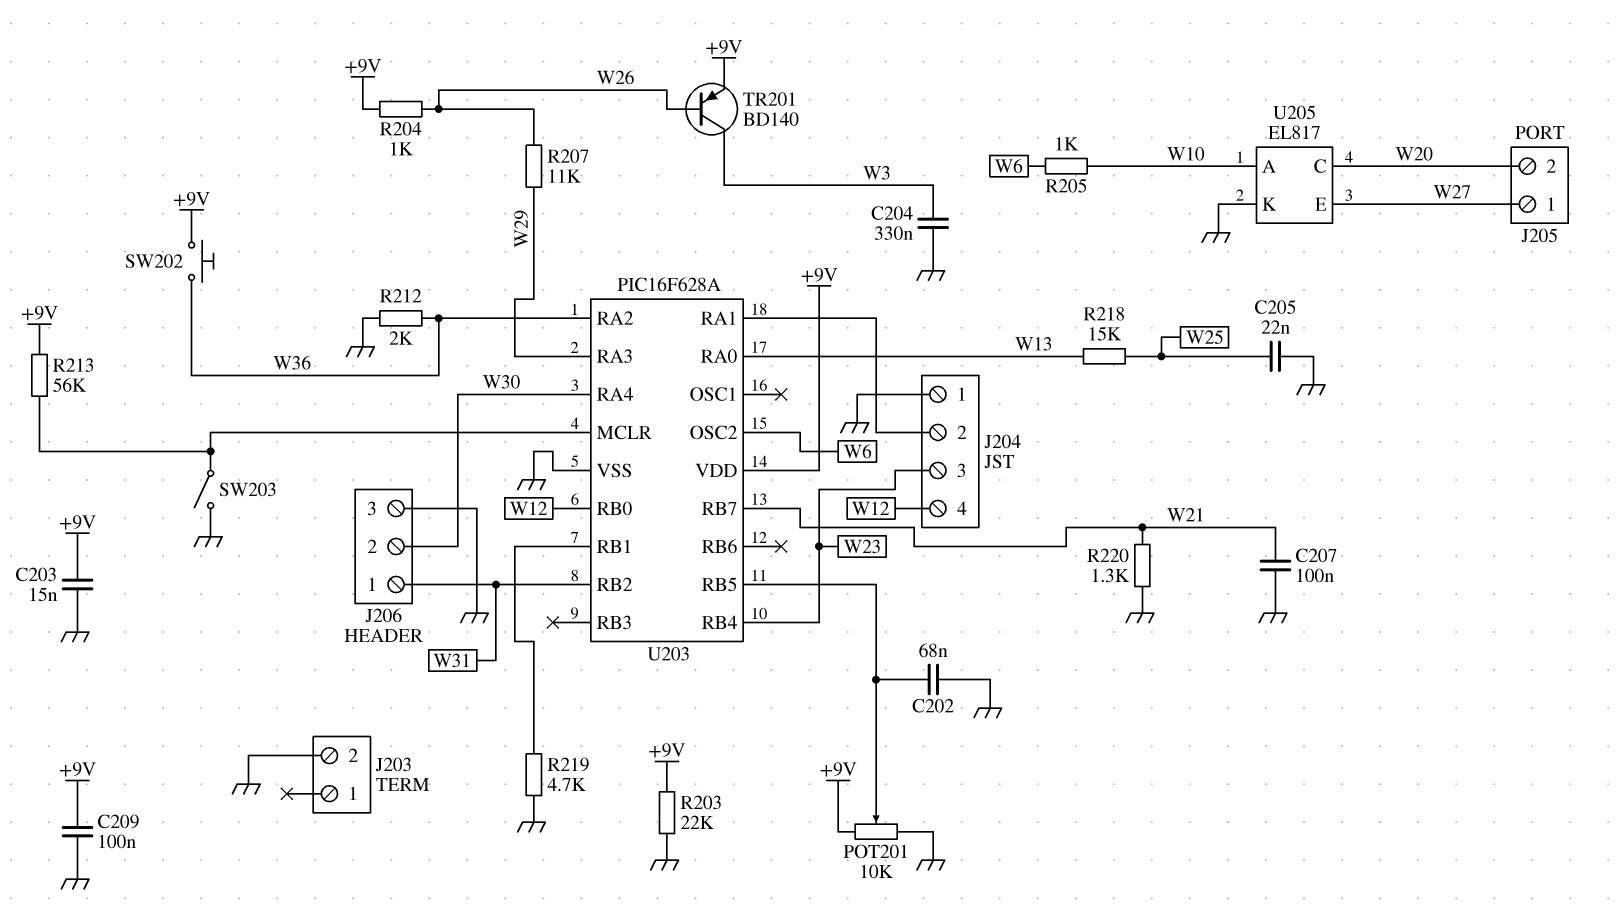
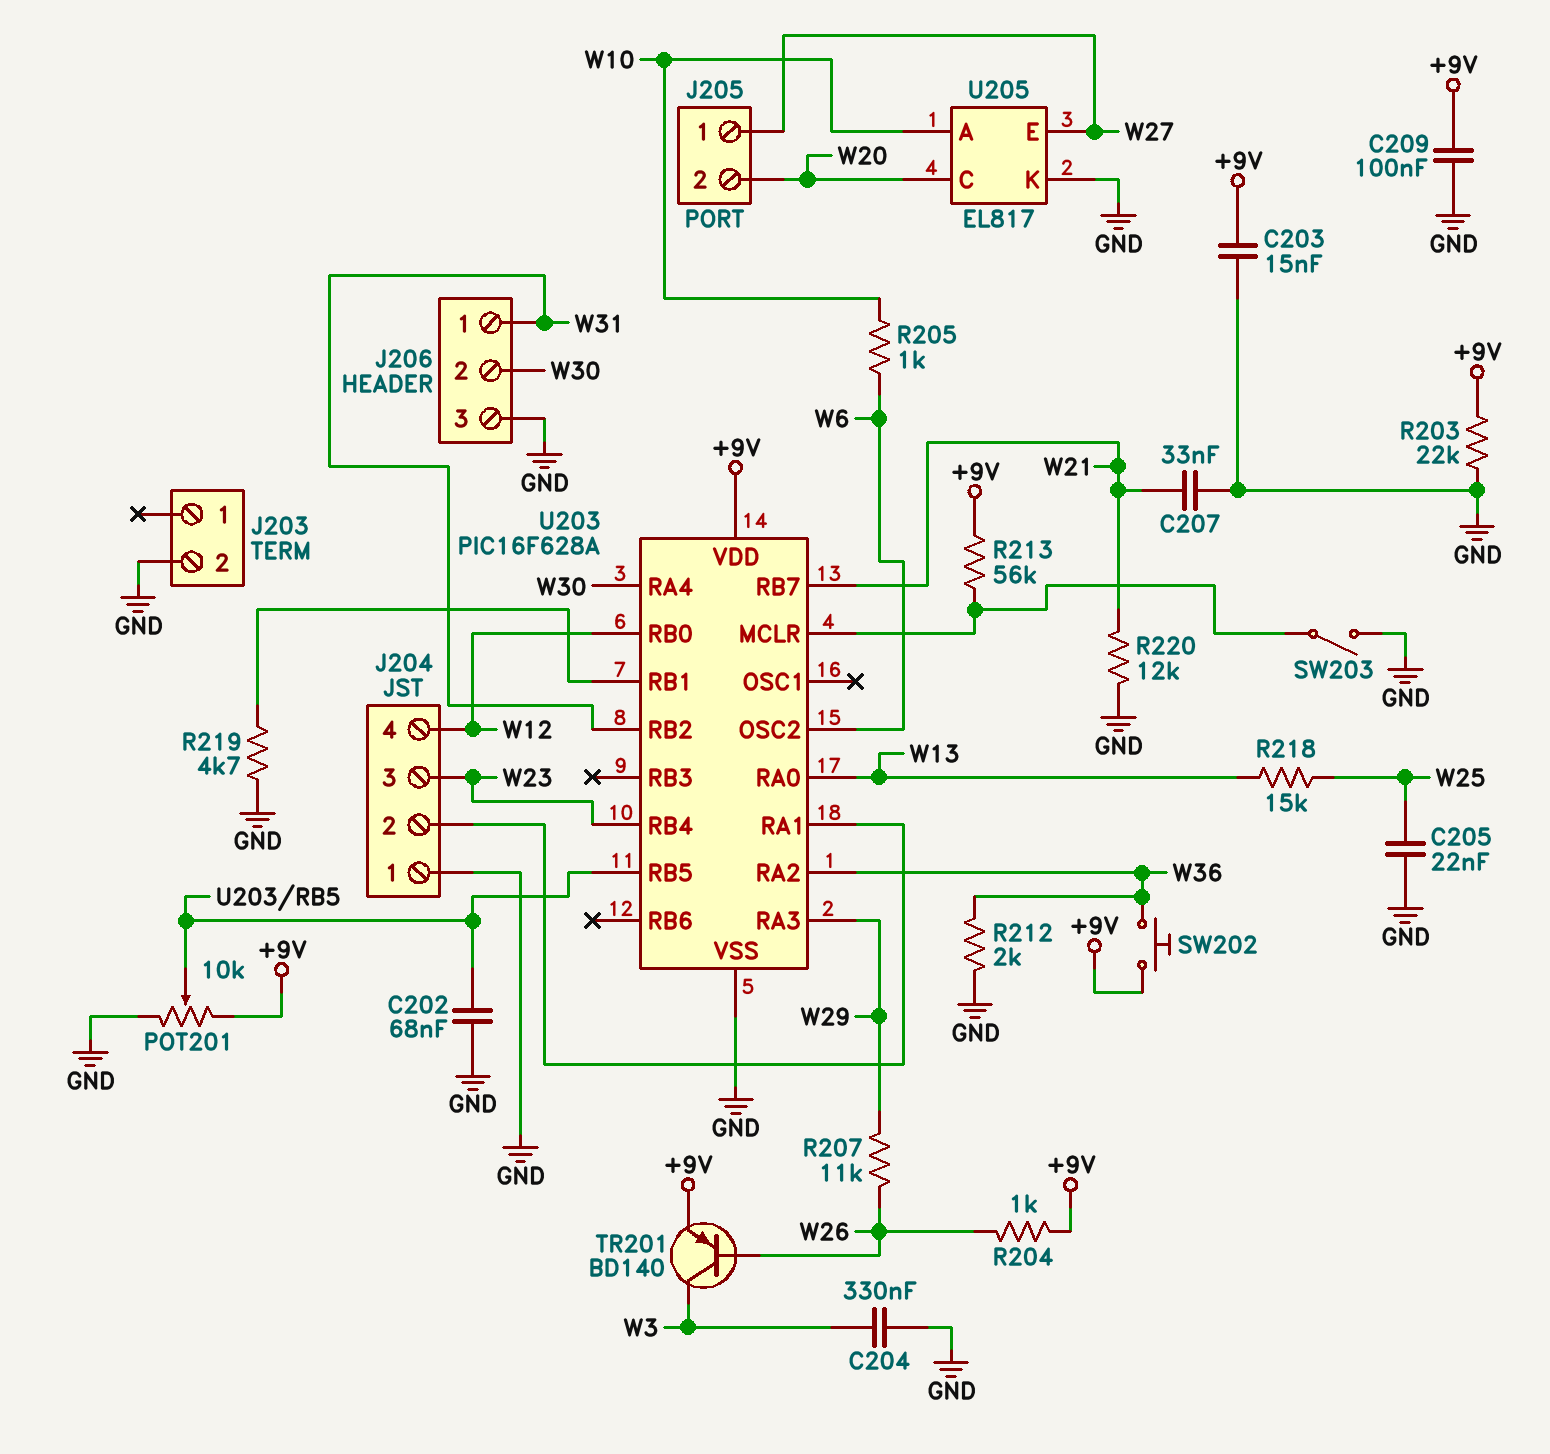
C207: 100nF (GND, W21) -> 33nF (GND, W21)
R220: 1.3k (GND, W21) -> 12k (GND, W21)

